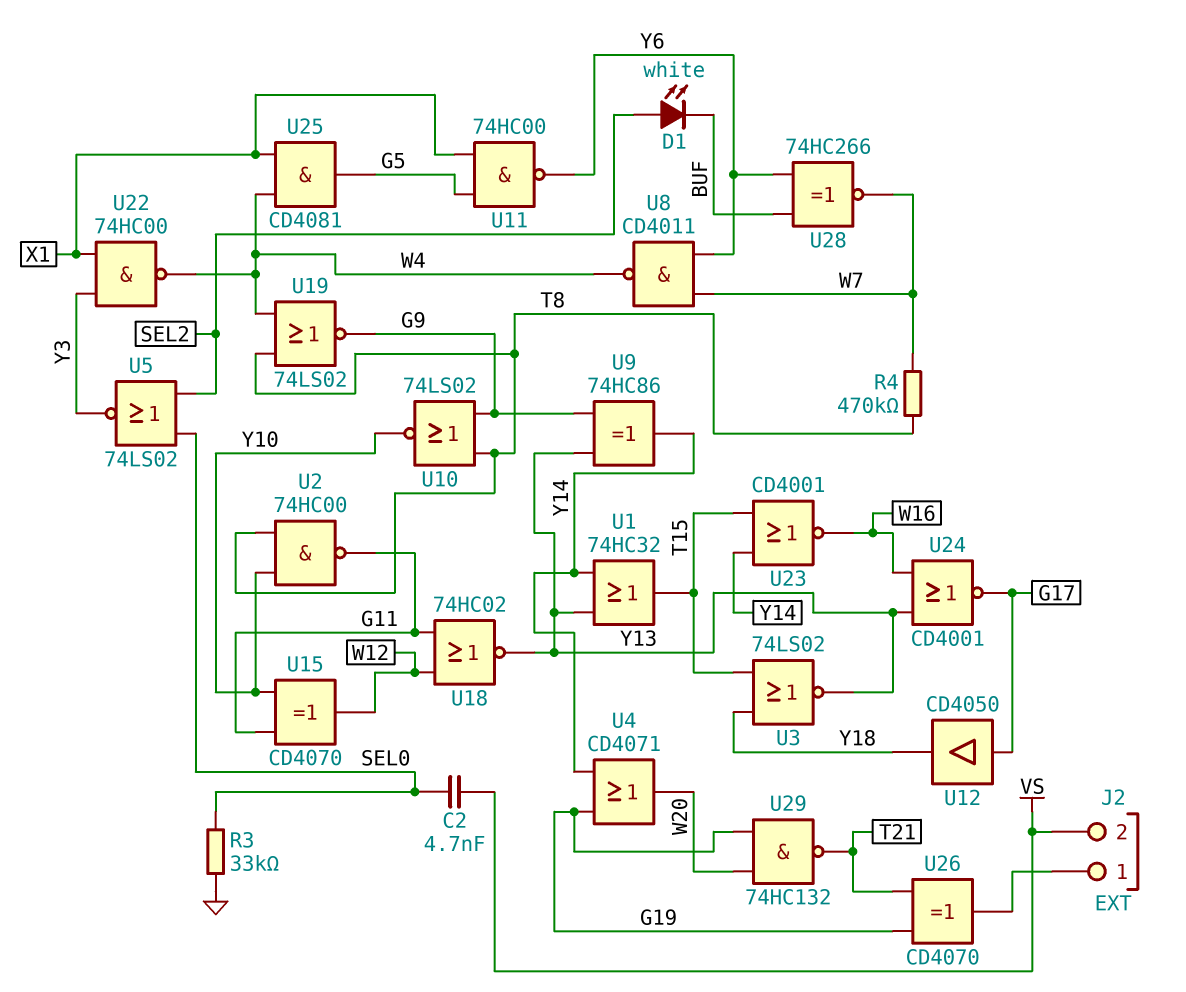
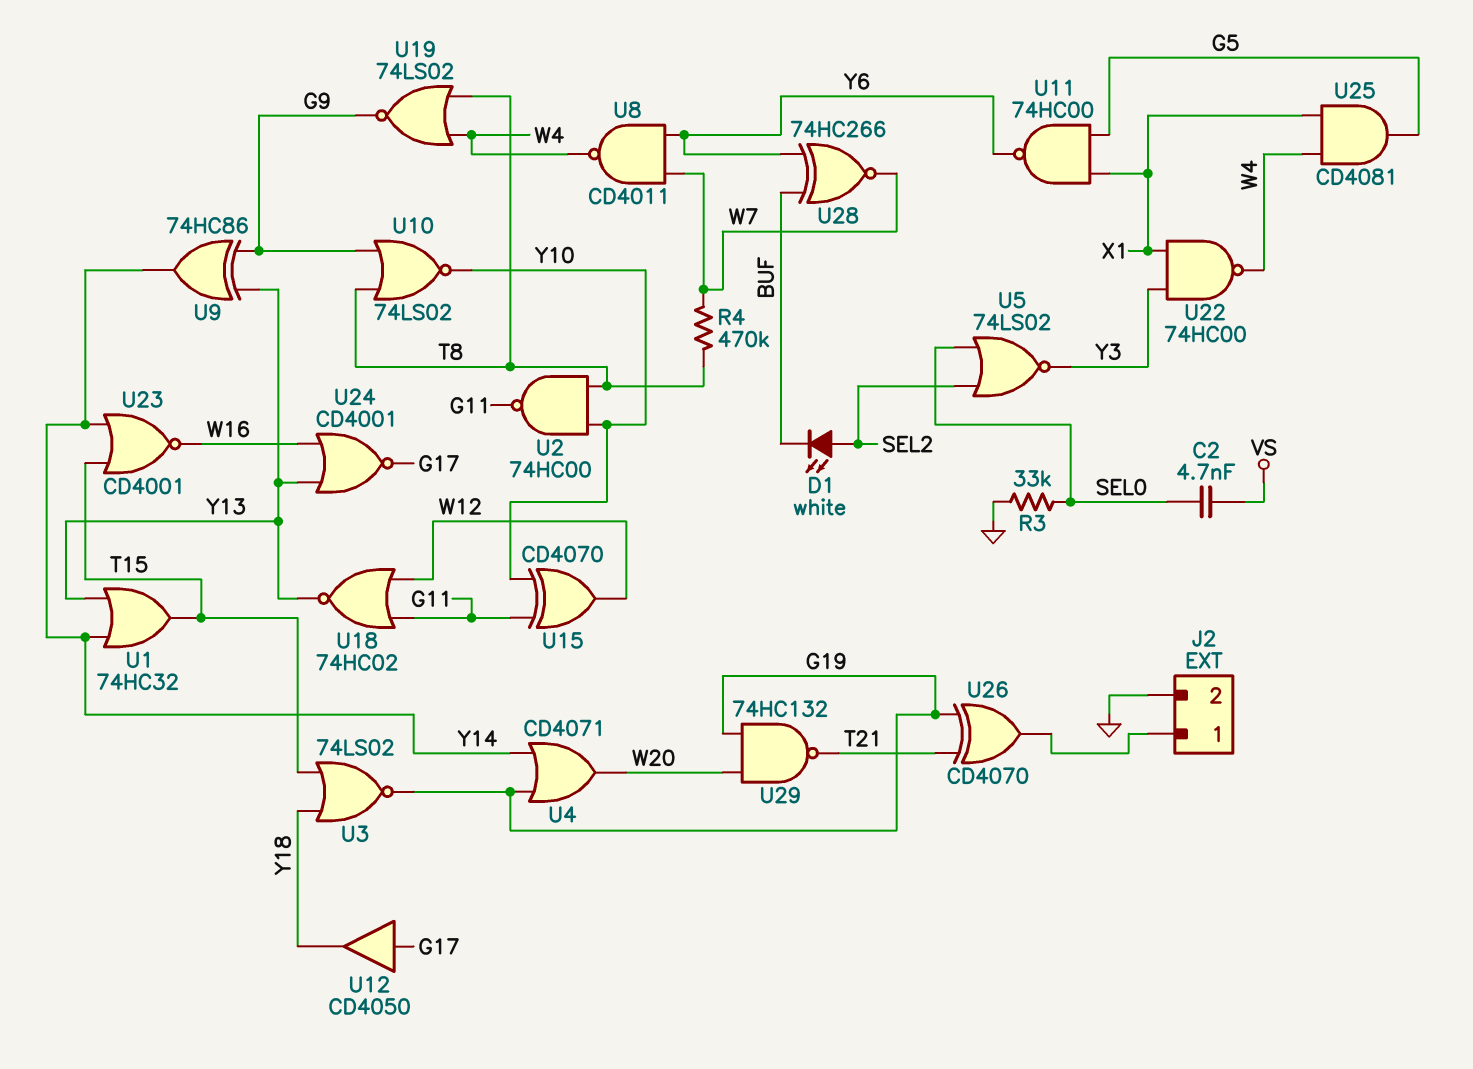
J2 pin 2: VS -> GND
U3: NOR 74LS02 (in T15, in Y18, out Y13) -> NOR 74LS02 (in T15, in Y18, out G19)

